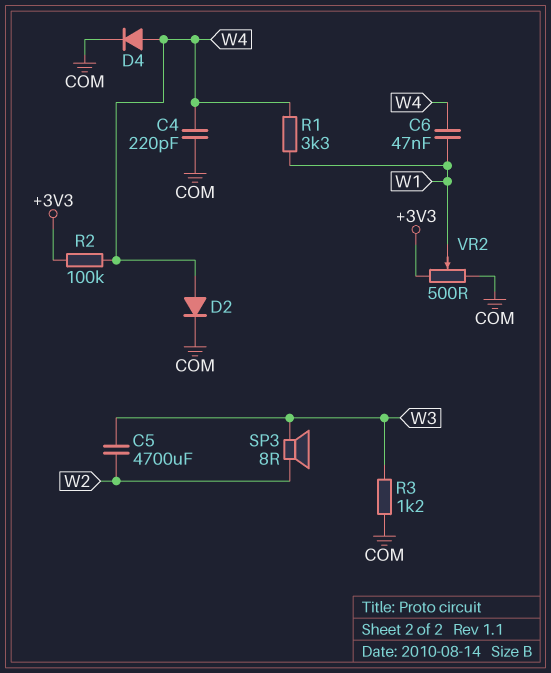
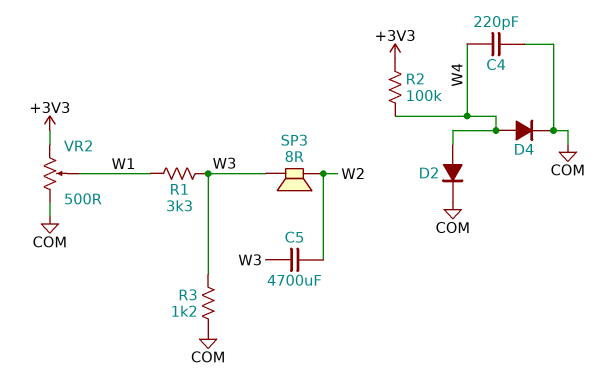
C6: 47nF (W1, W4) -> none
R1: 3.3k (W1, W4) -> 3.3k (W1, W3)

